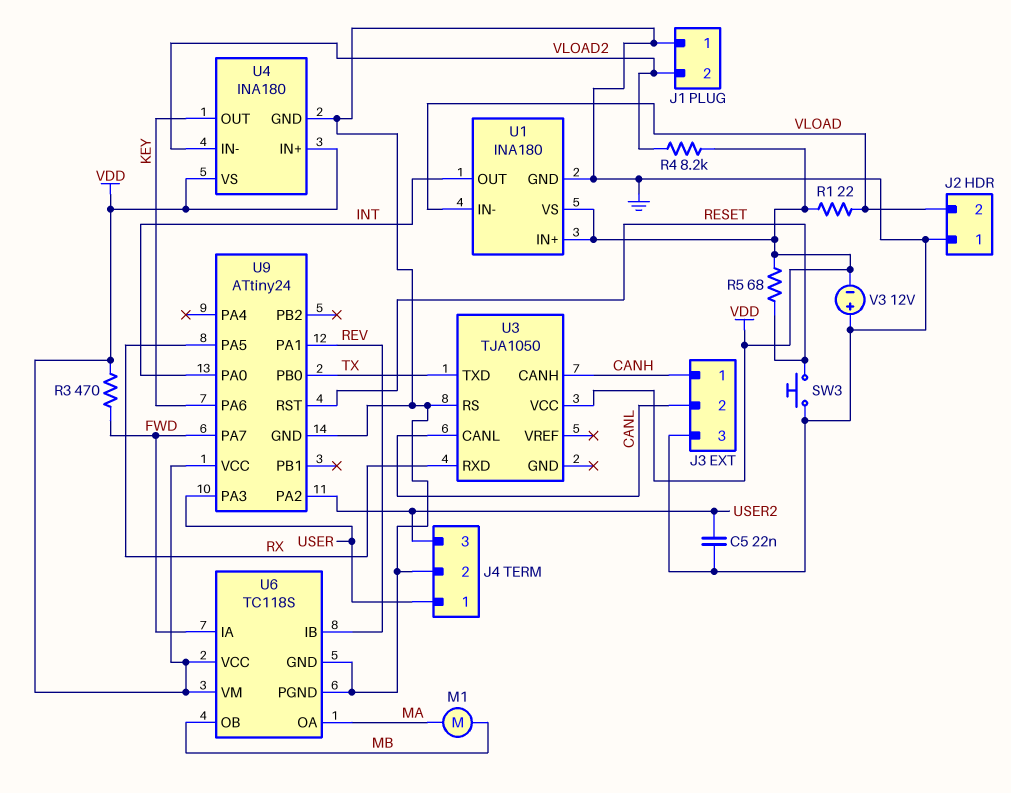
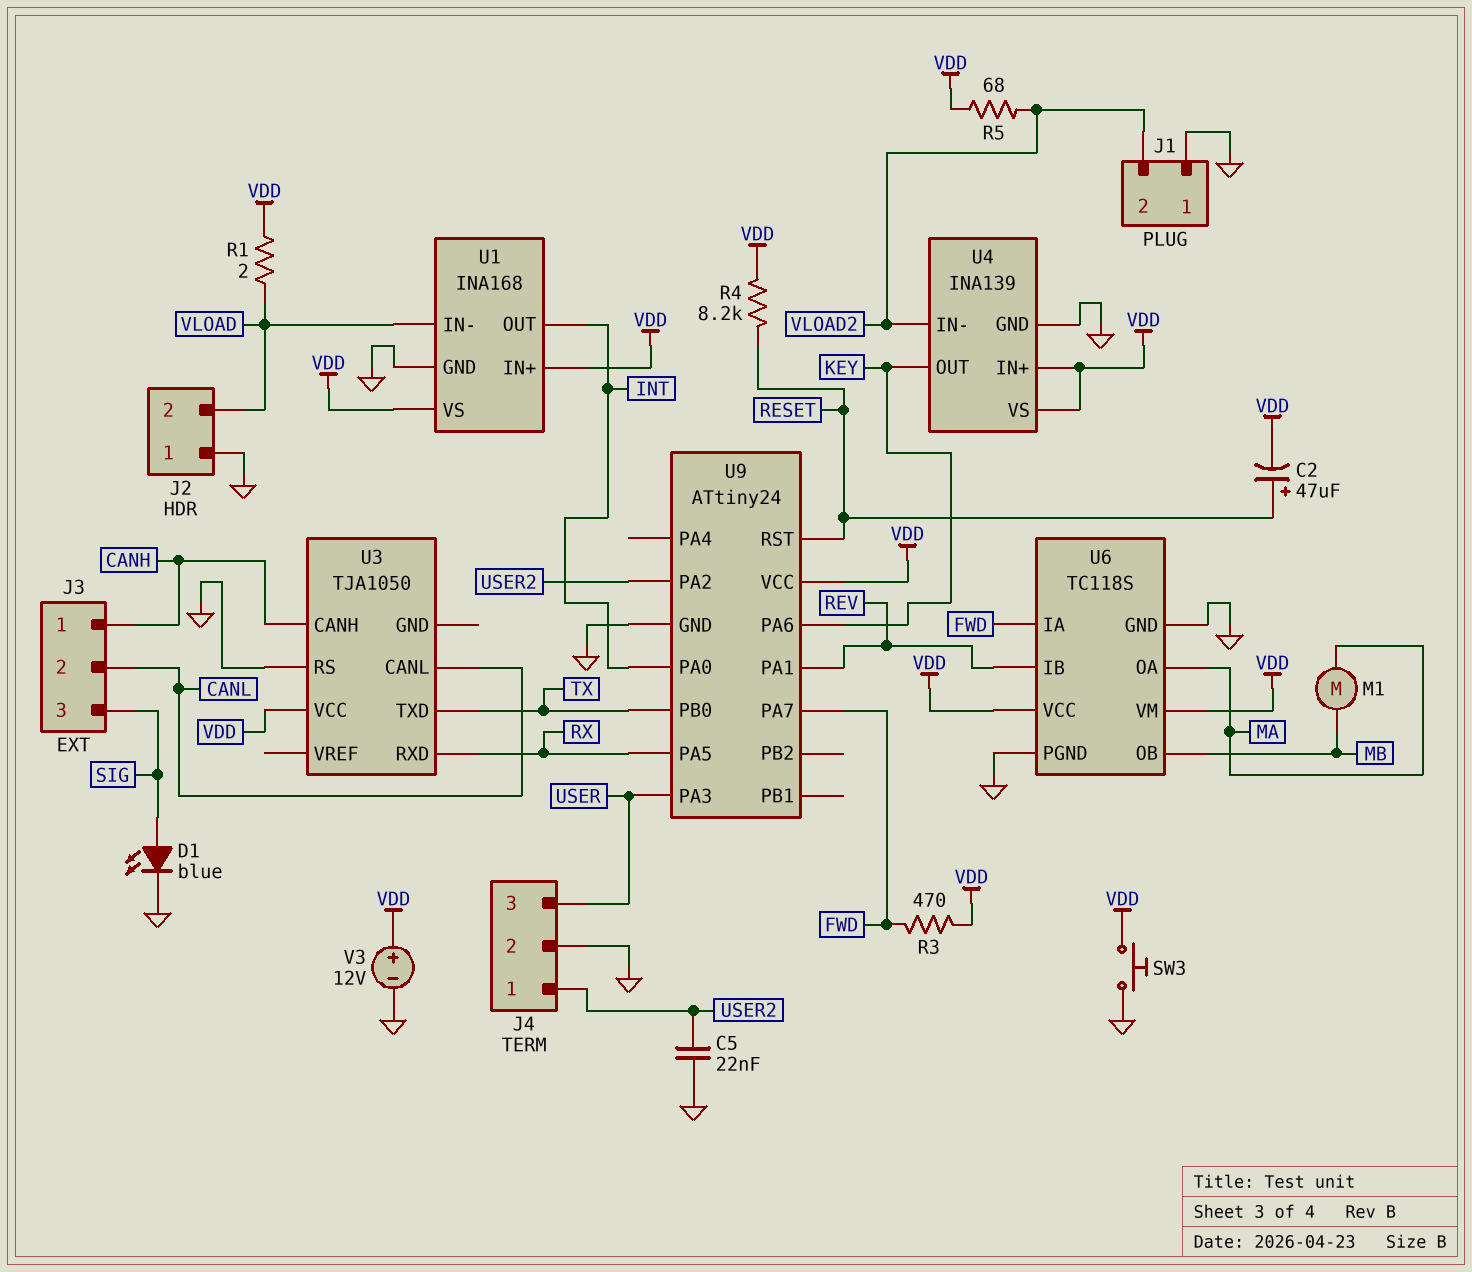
C2: none -> 47uF (plus RESET, minus VDD)
D1: none -> LED blue (A SIG, K GND)
J3 pin 3: GND -> SIG
J4 pin 1: USER -> USER2
J4 pin 3: USER2 -> USER
R1: 22 (VDD, VLOAD) -> 2 (VDD, VLOAD)
R4: 8.2k (VDD, VLOAD2) -> 8.2k (RESET, VDD)
R5: 68 (RESET, VDD) -> 68 (VDD, VLOAD2)
SW3: button (GND, RESET) -> button (GND, VDD)
U1: INA180 -> INA168
U4: INA180 -> INA139
V3: 12V (plus GND, minus VDD) -> 12V (plus VDD, minus GND)

